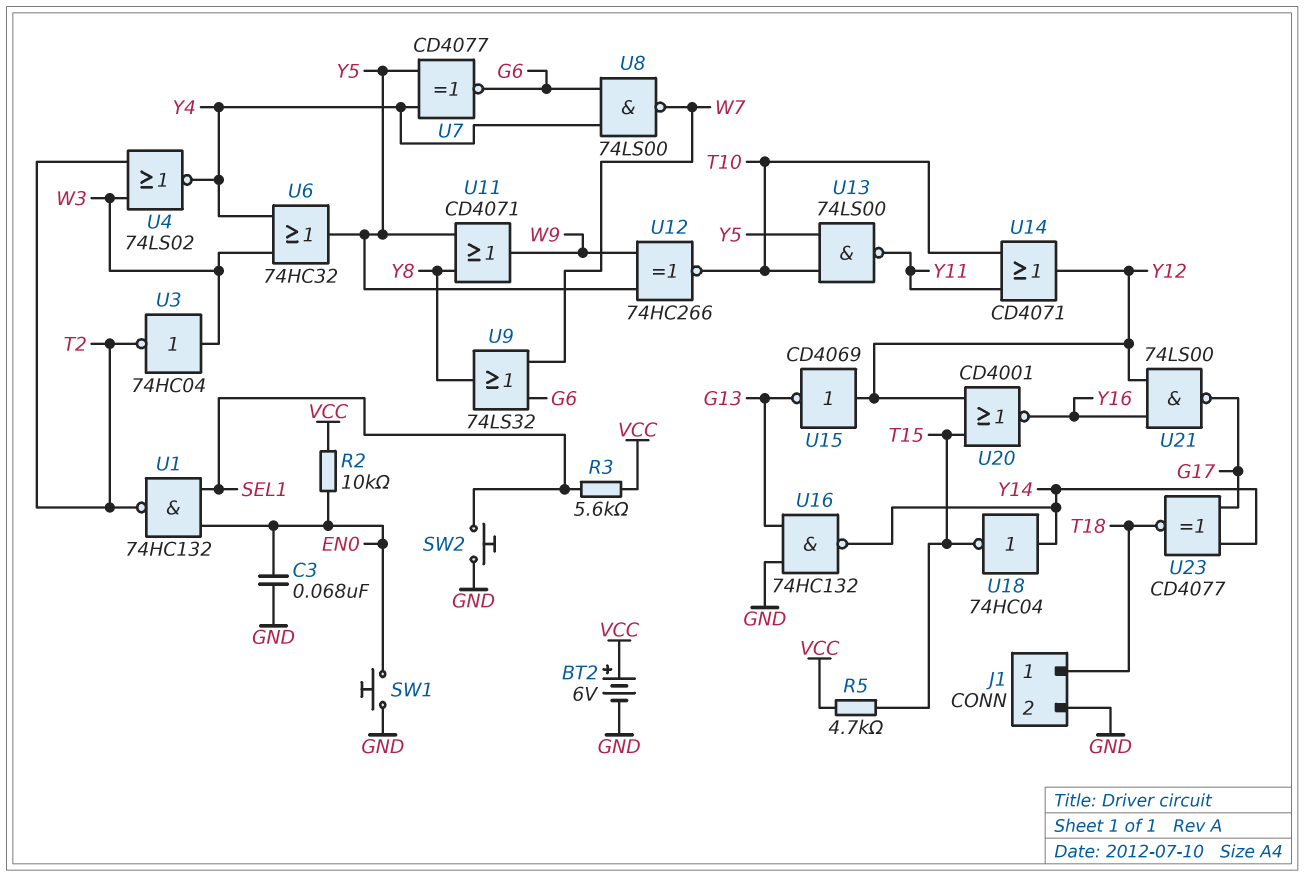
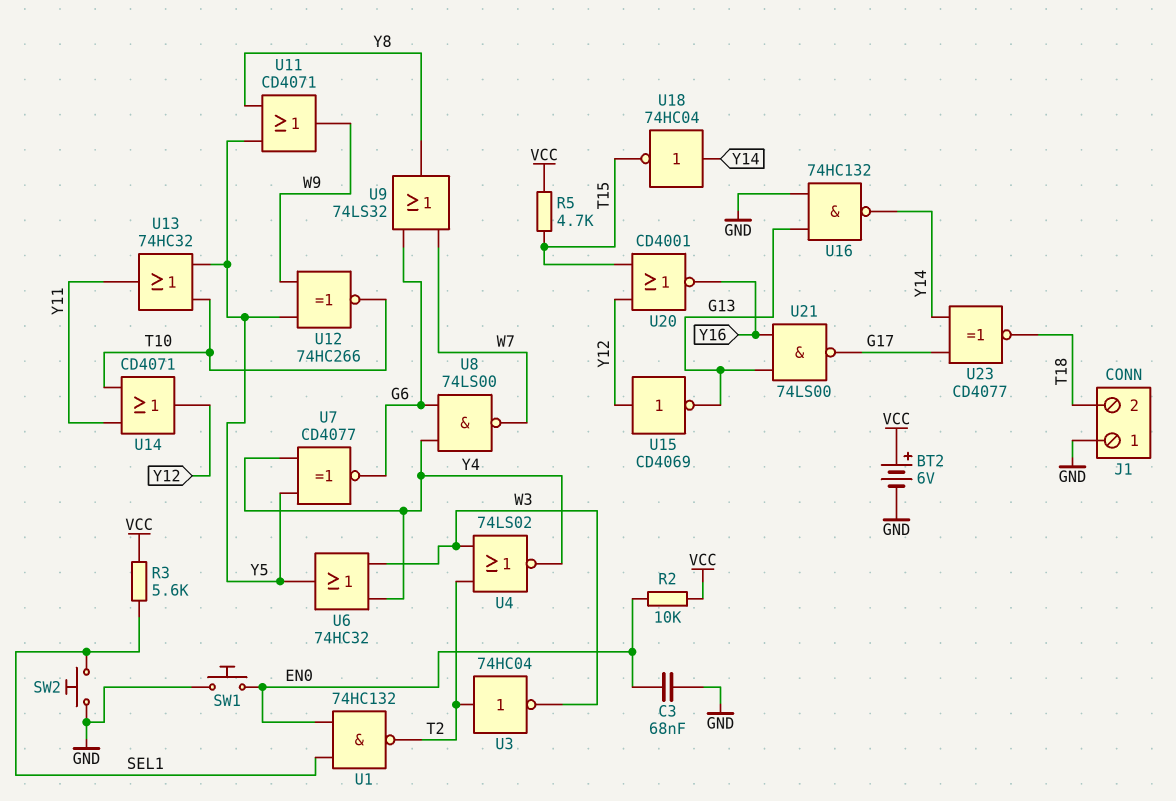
J1 pin 1: T18 -> GND
J1 pin 2: GND -> T18
U3: NOT 74HC04 (in W3, out T2) -> NOT 74HC04 (in T2, out W3)
U13: NAND 74LS00 (in T10, in Y5, out Y11) -> OR 74HC32 (in T10, in Y5, out Y11)
U21: NAND 74LS00 (in Y12, in Y16, out G17) -> NAND 74LS00 (in G13, in Y16, out G17)

